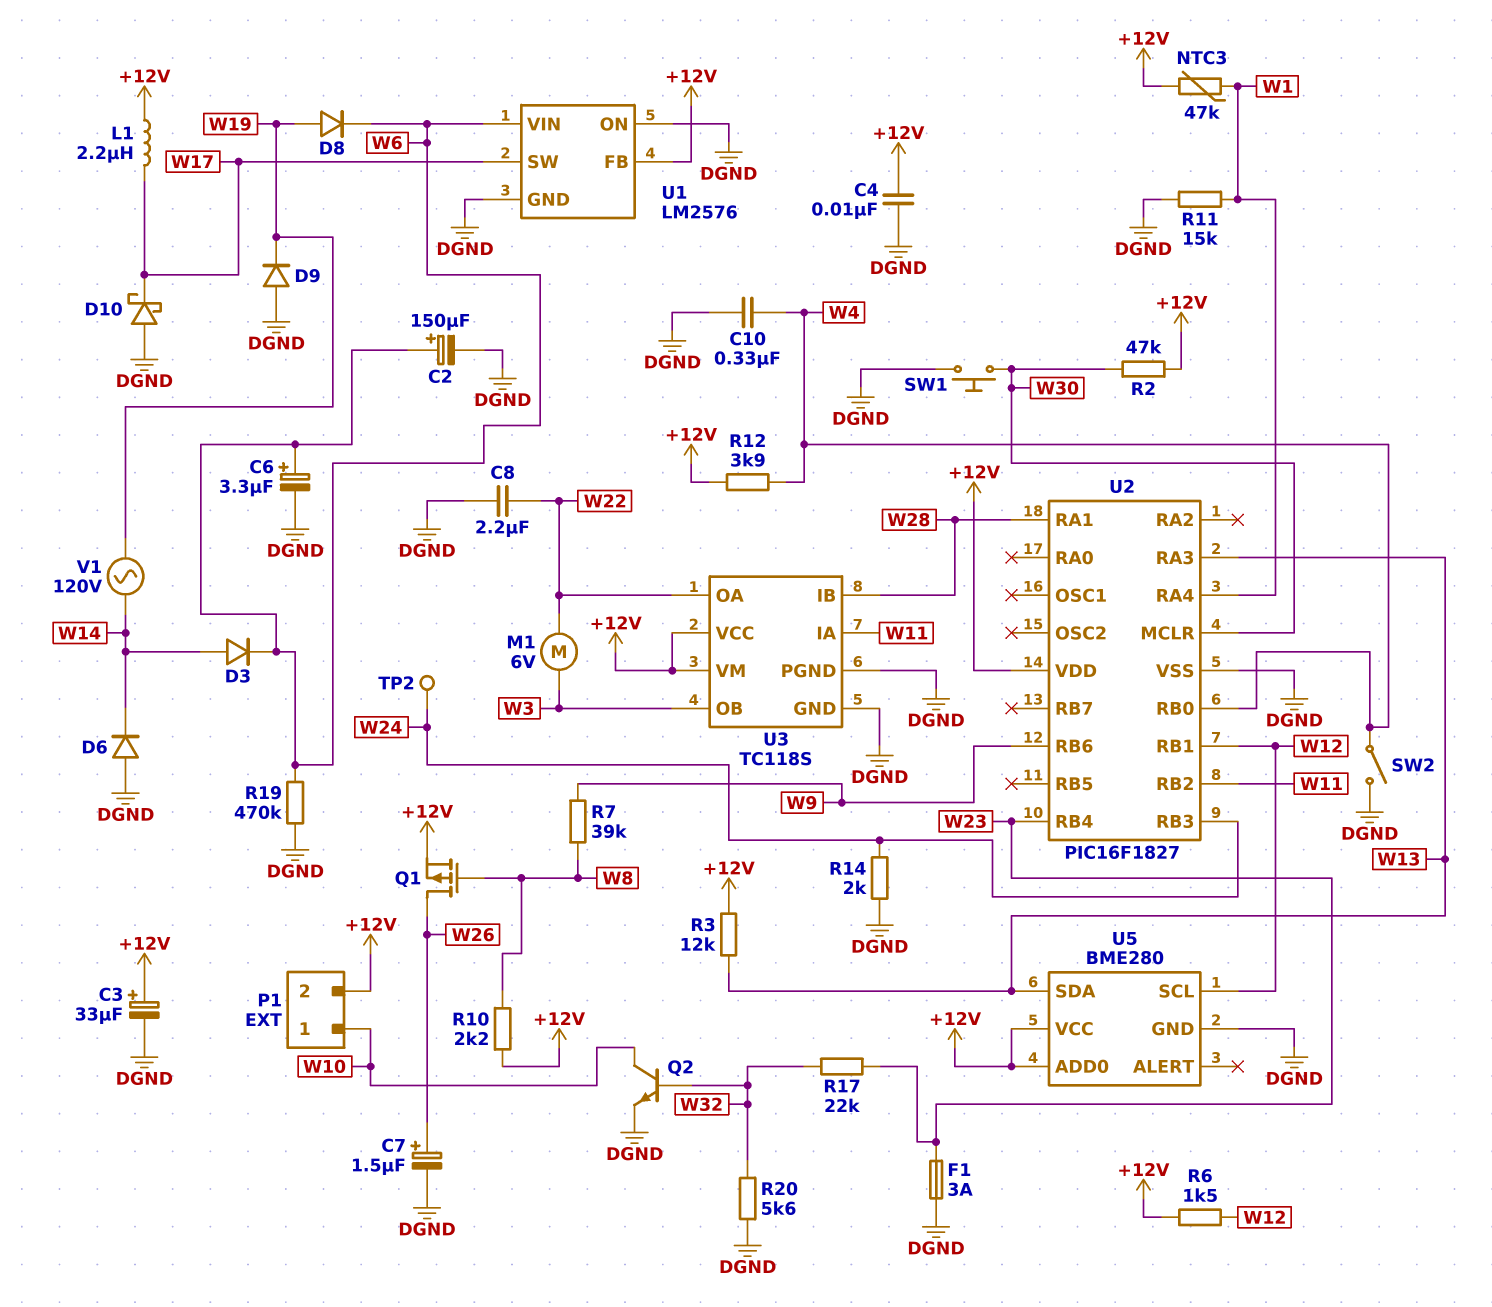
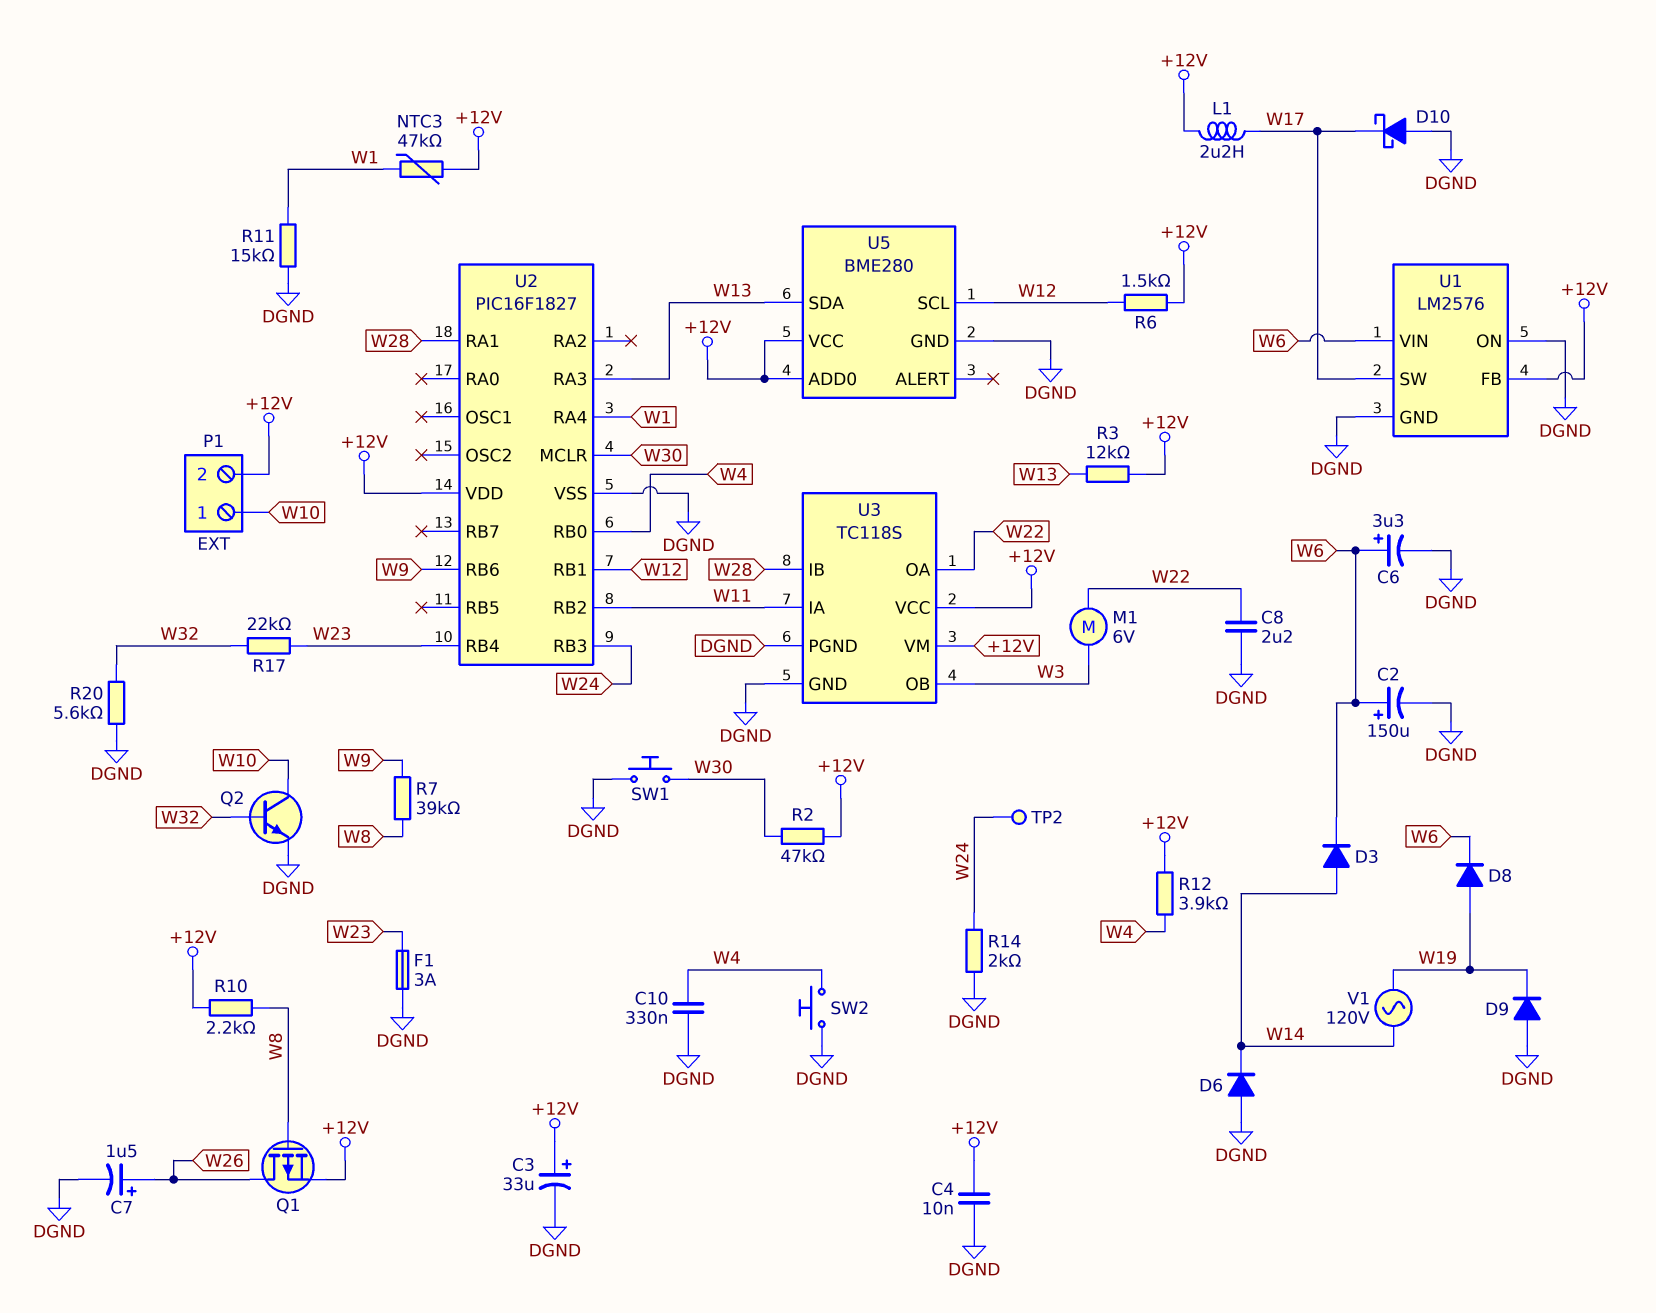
R19: 470k (DGND, W6) -> none
SW2: switch (DGND, W4) -> button (DGND, W4)

